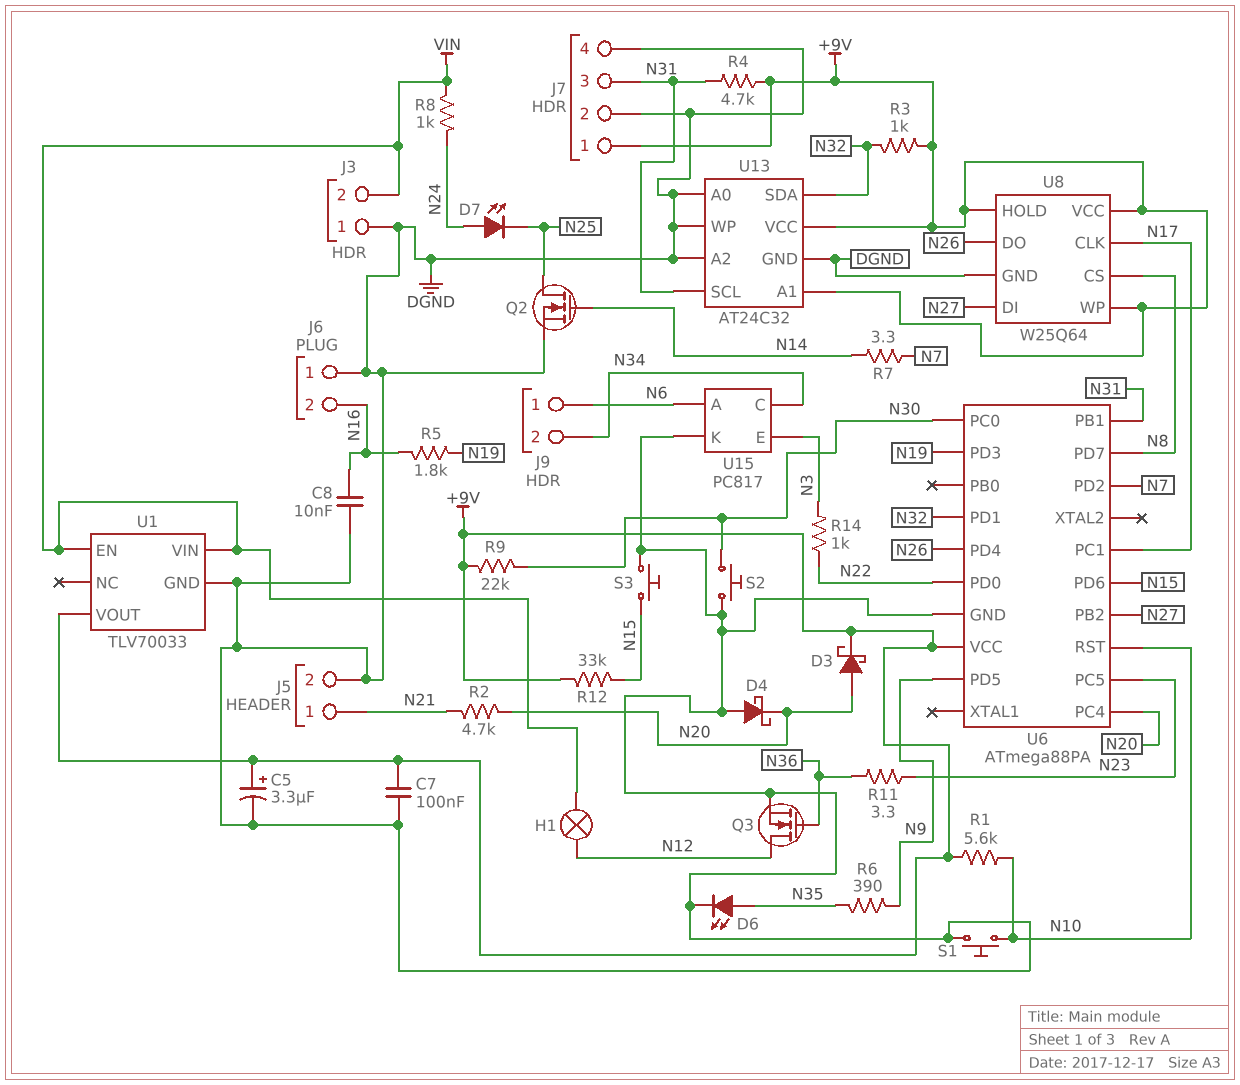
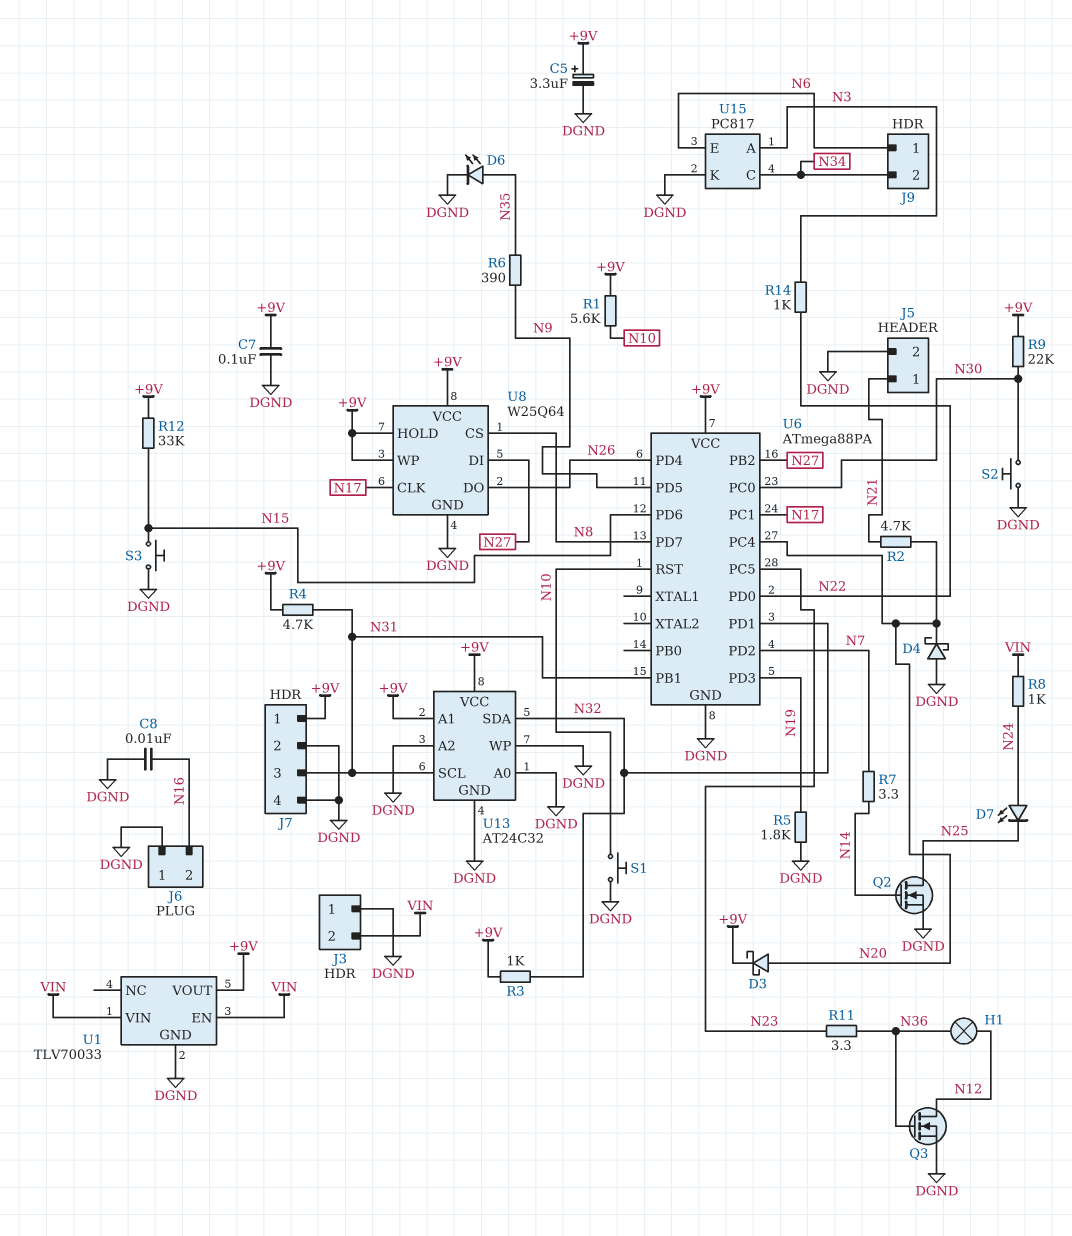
H1: lamp (N12, VIN) -> lamp (N12, N36)
R5: 1.8k (N16, N19) -> 1.8k (DGND, N19)
U15 pin A: N6 -> N3
U15 pin E: N3 -> N6

